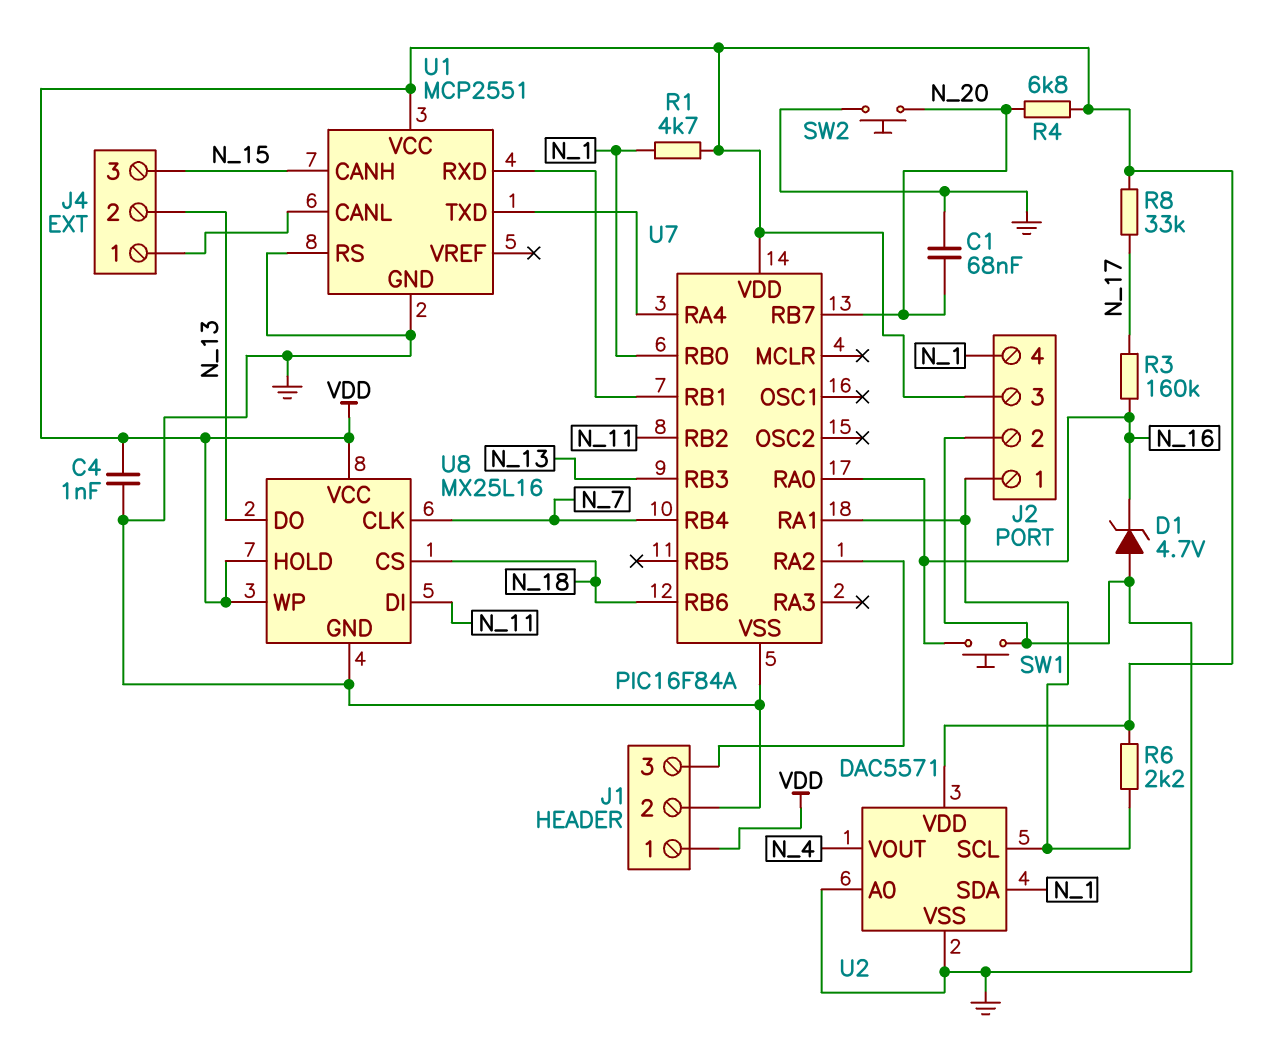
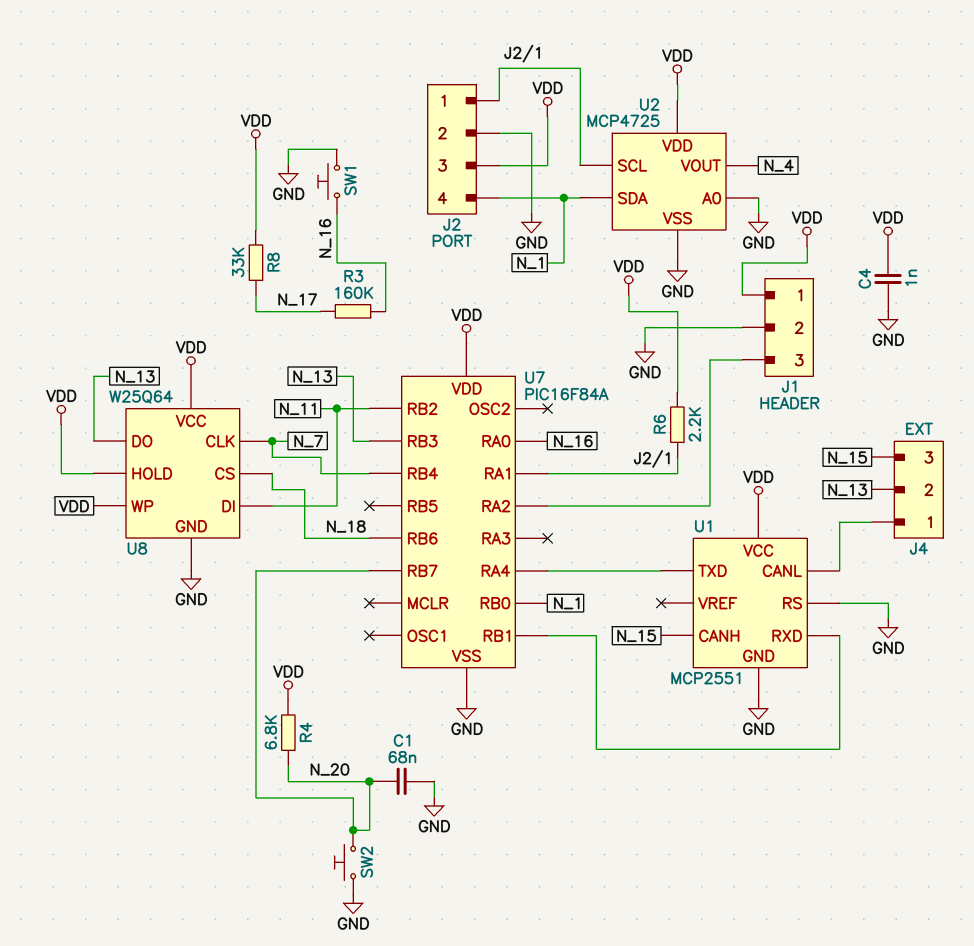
D1: zener 4.7V (A GND, K N_16) -> none
R1: 4.7k (N_1, VDD) -> none
U2: DAC5571 -> MCP4725
U8: MX25L16 -> W25Q64

